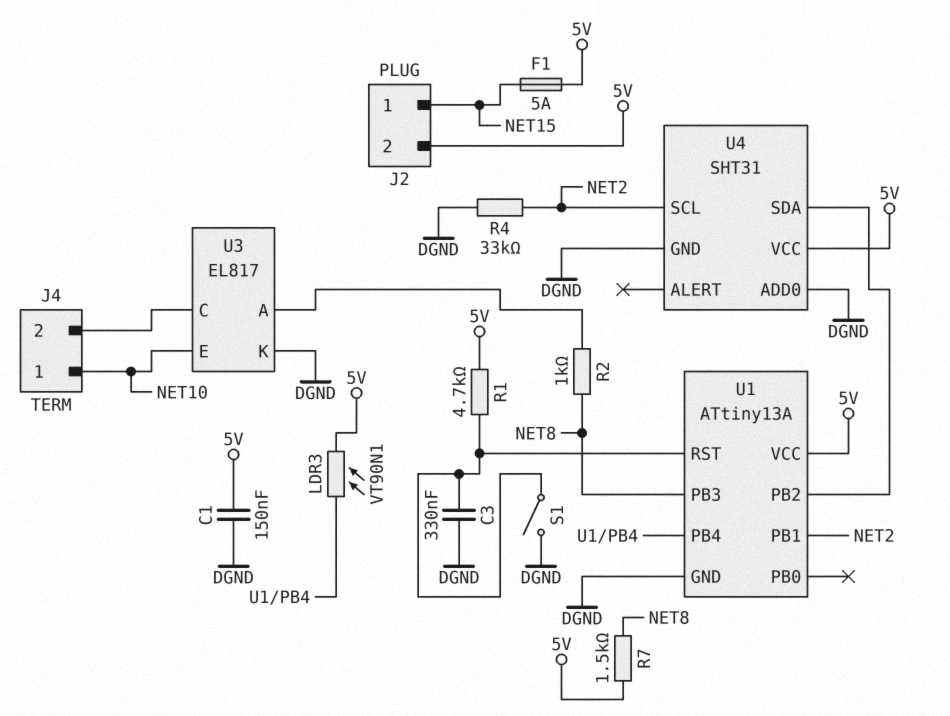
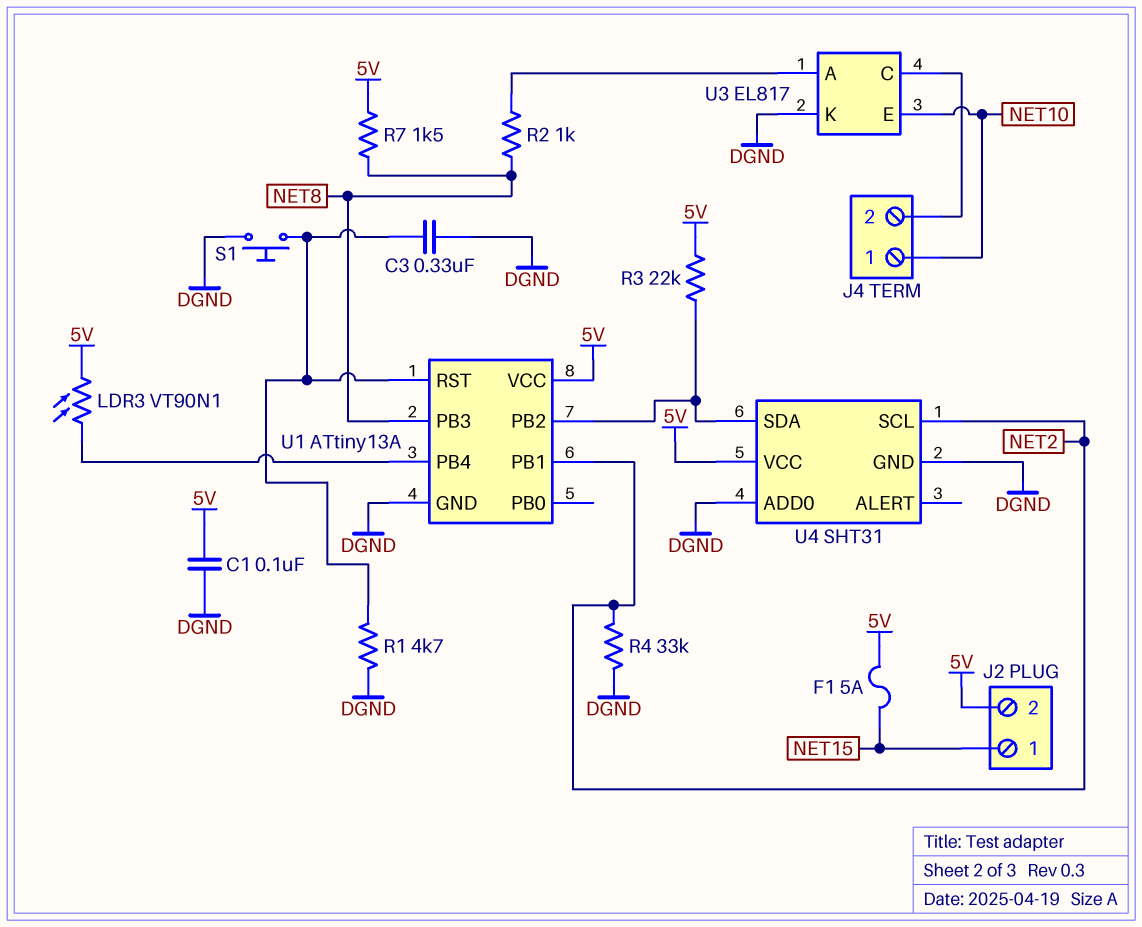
C1: 150nF (5V, DGND) -> 100nF (5V, DGND)
R1: 4.7k (5V, U1/RST) -> 4.7k (DGND, U1/RST)
R3: none -> 22k (5V, U1/PB2)
S1: switch (DGND, U1/RST) -> button (DGND, U1/RST)

